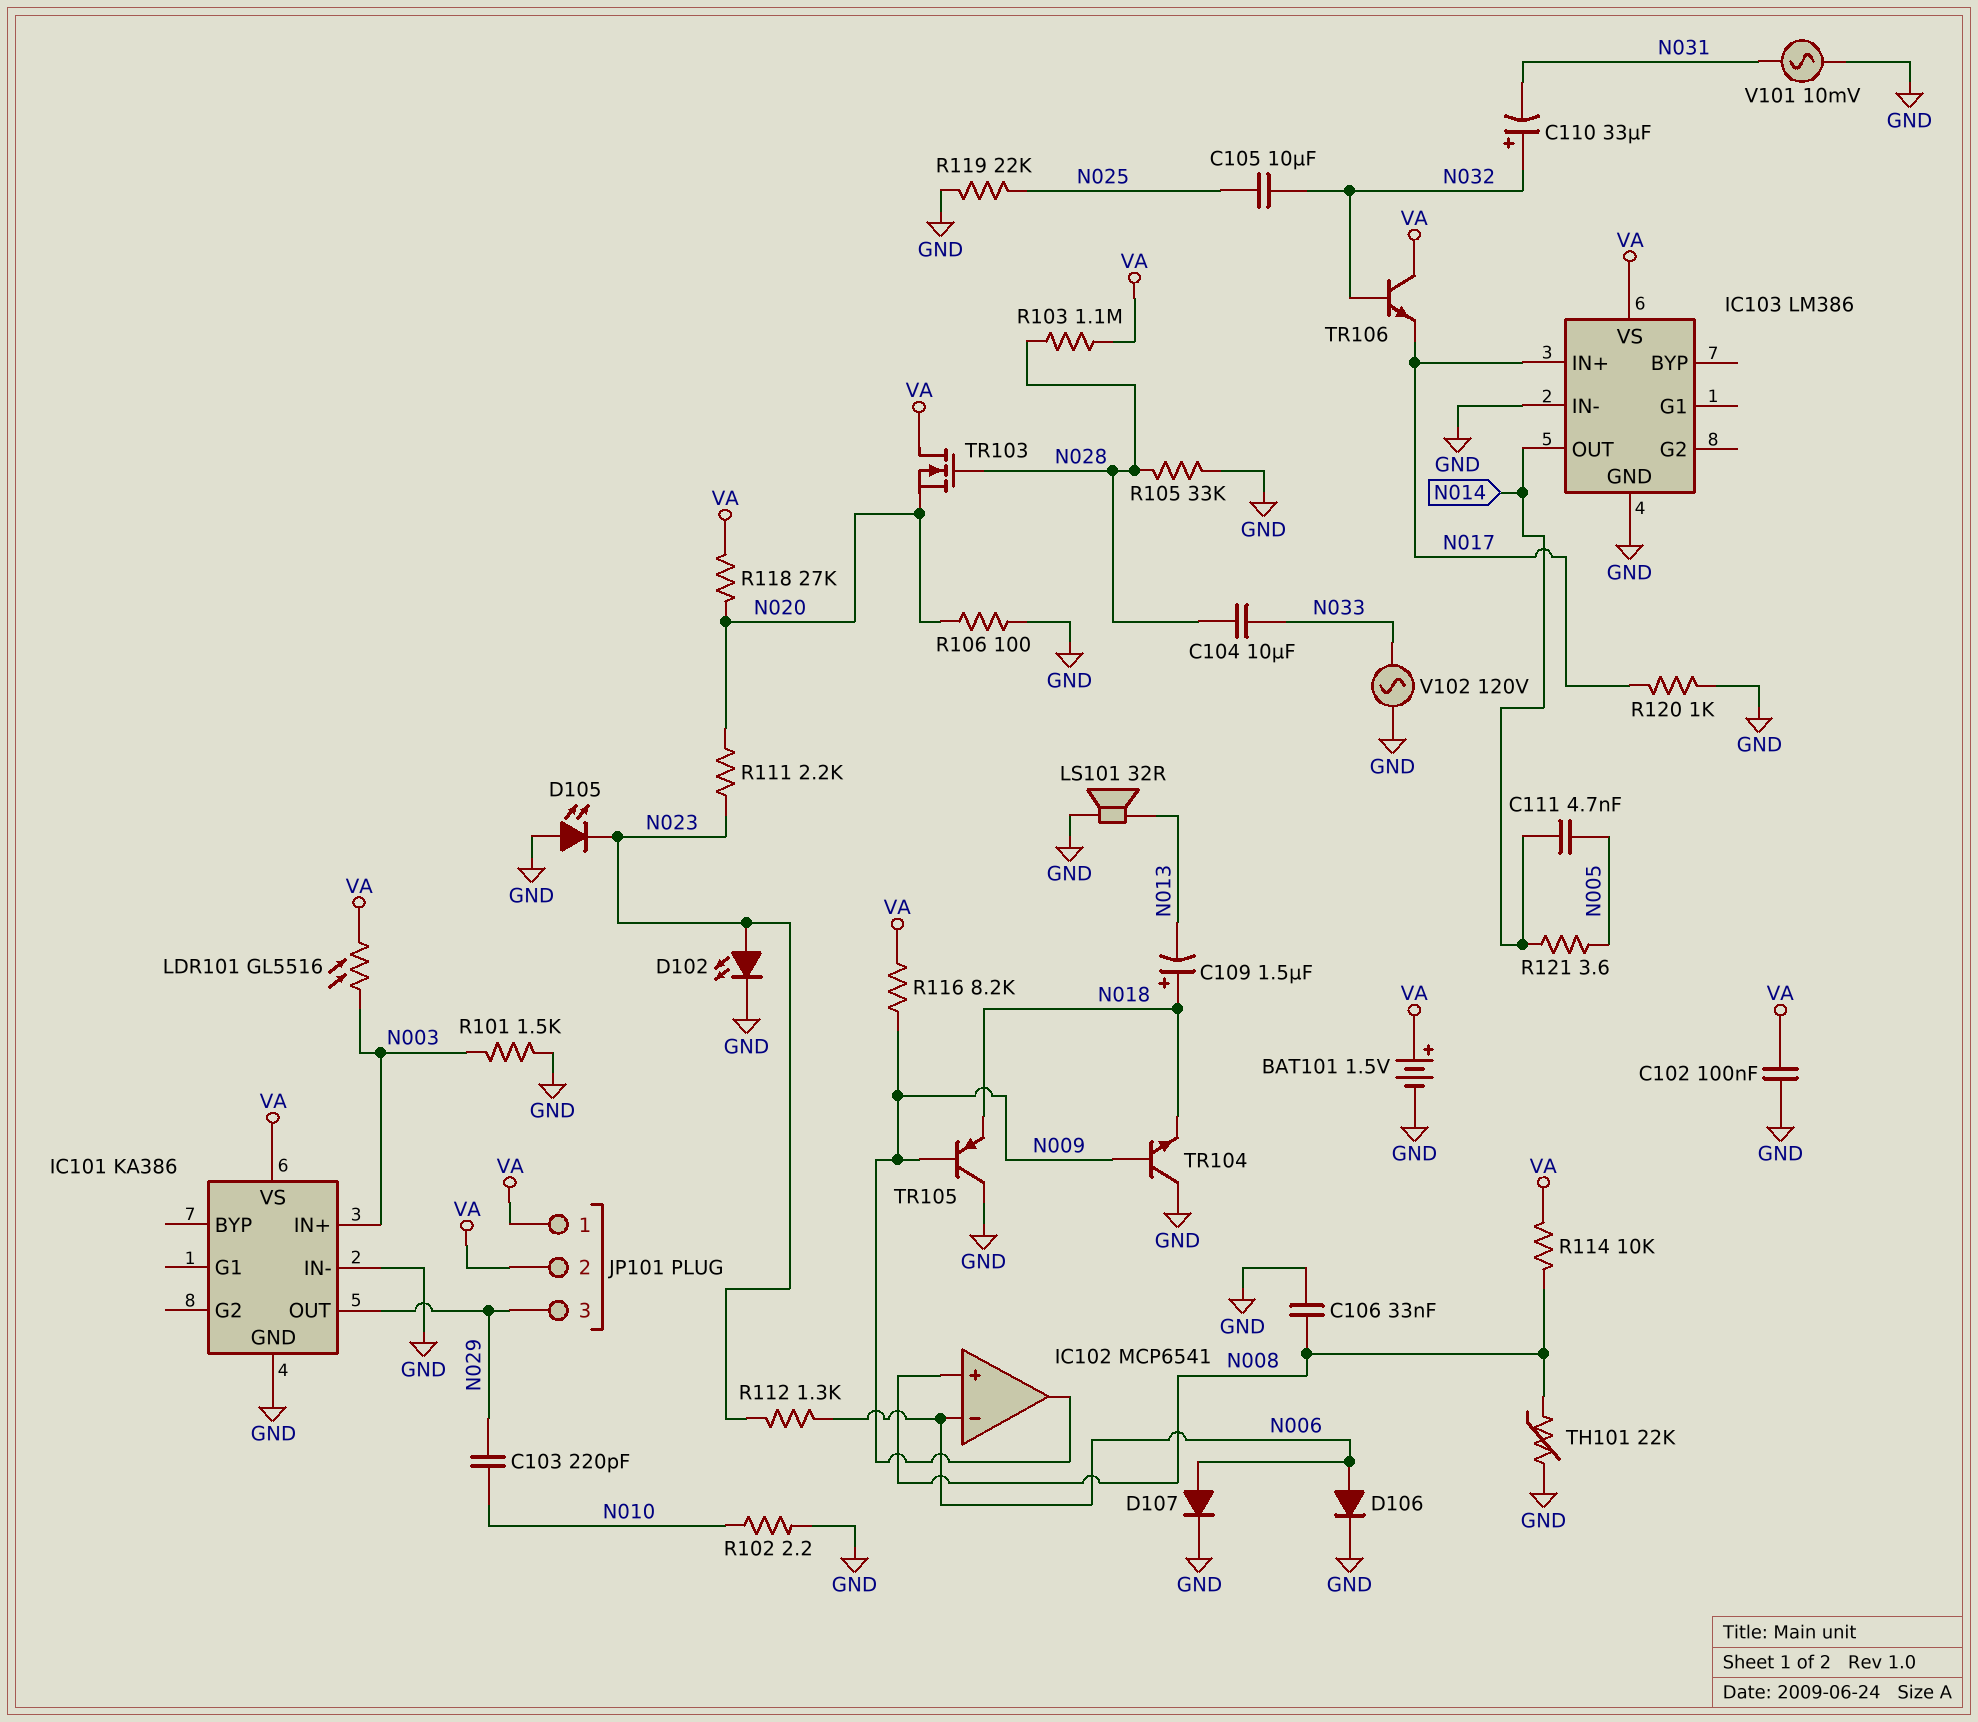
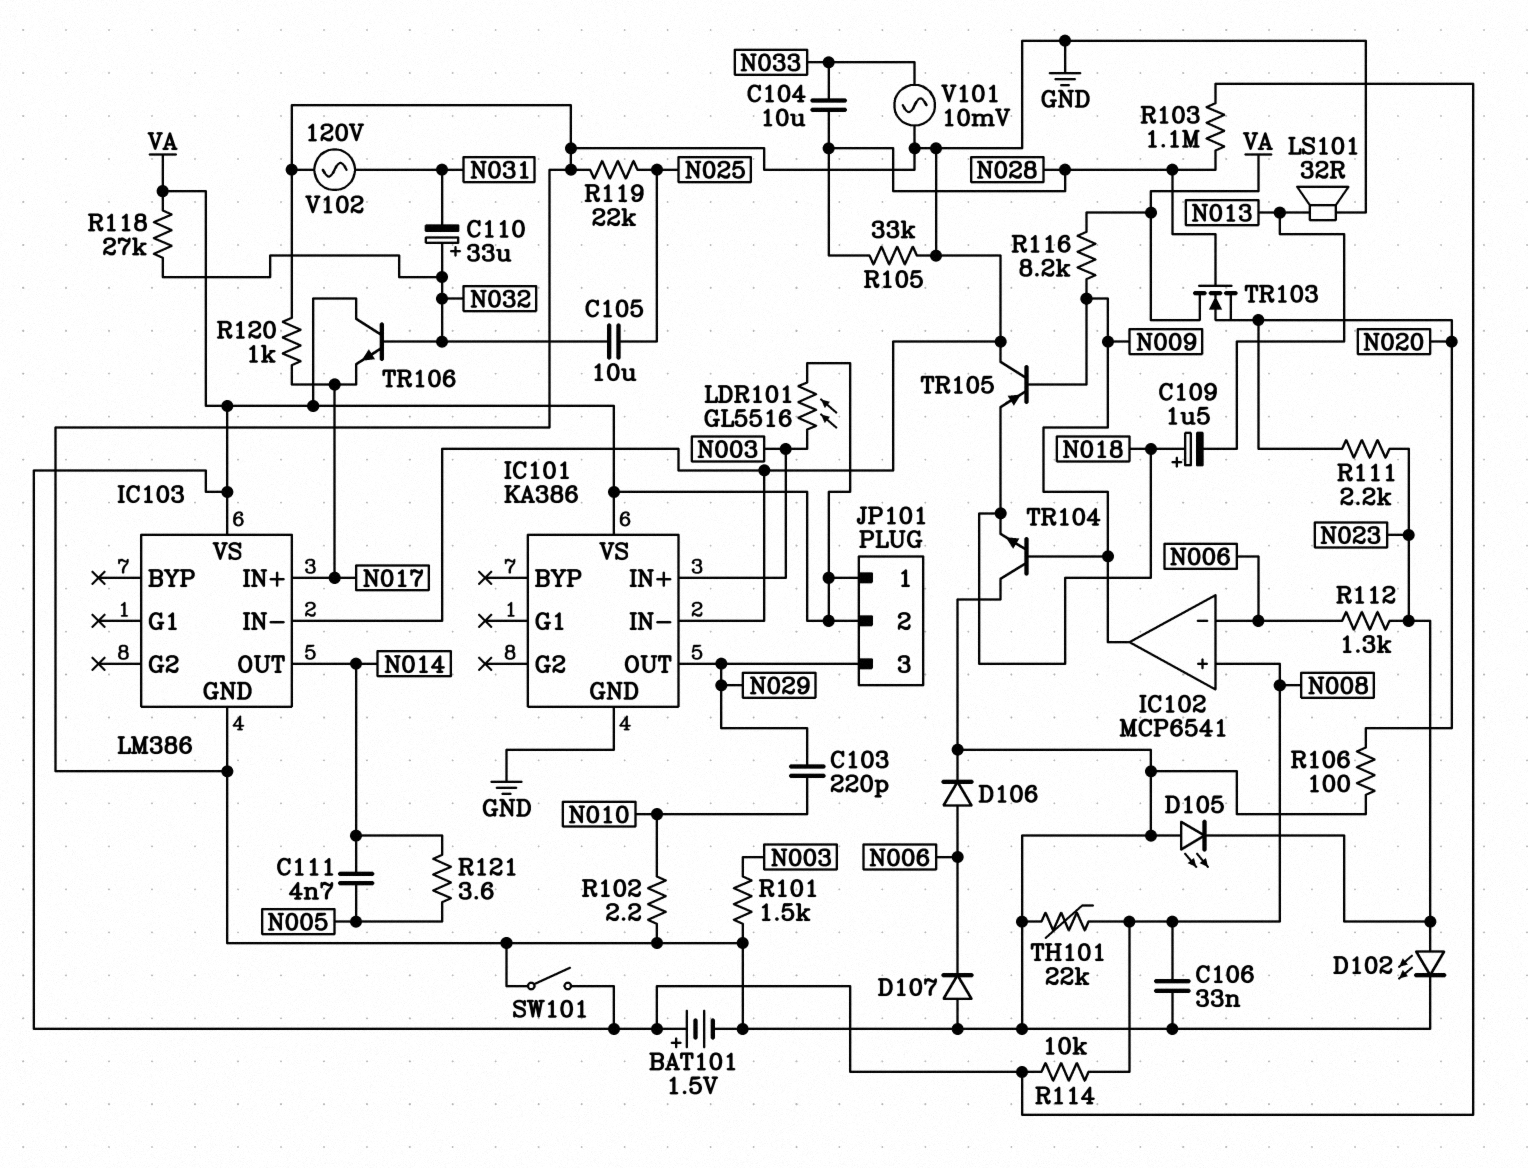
C102: 100nF (GND, VA) -> none
D107: diode (A N006, K GND) -> diode (A GND, K N006)
R118: 27k (N020, VA) -> 27k (N032, VA)
SW101: none -> switch (GND, VA)
V101: AC 10mV (GND, N031) -> AC 10mV (GND, N033)
V102: AC 120V (GND, N033) -> AC 120V (GND, N031)

